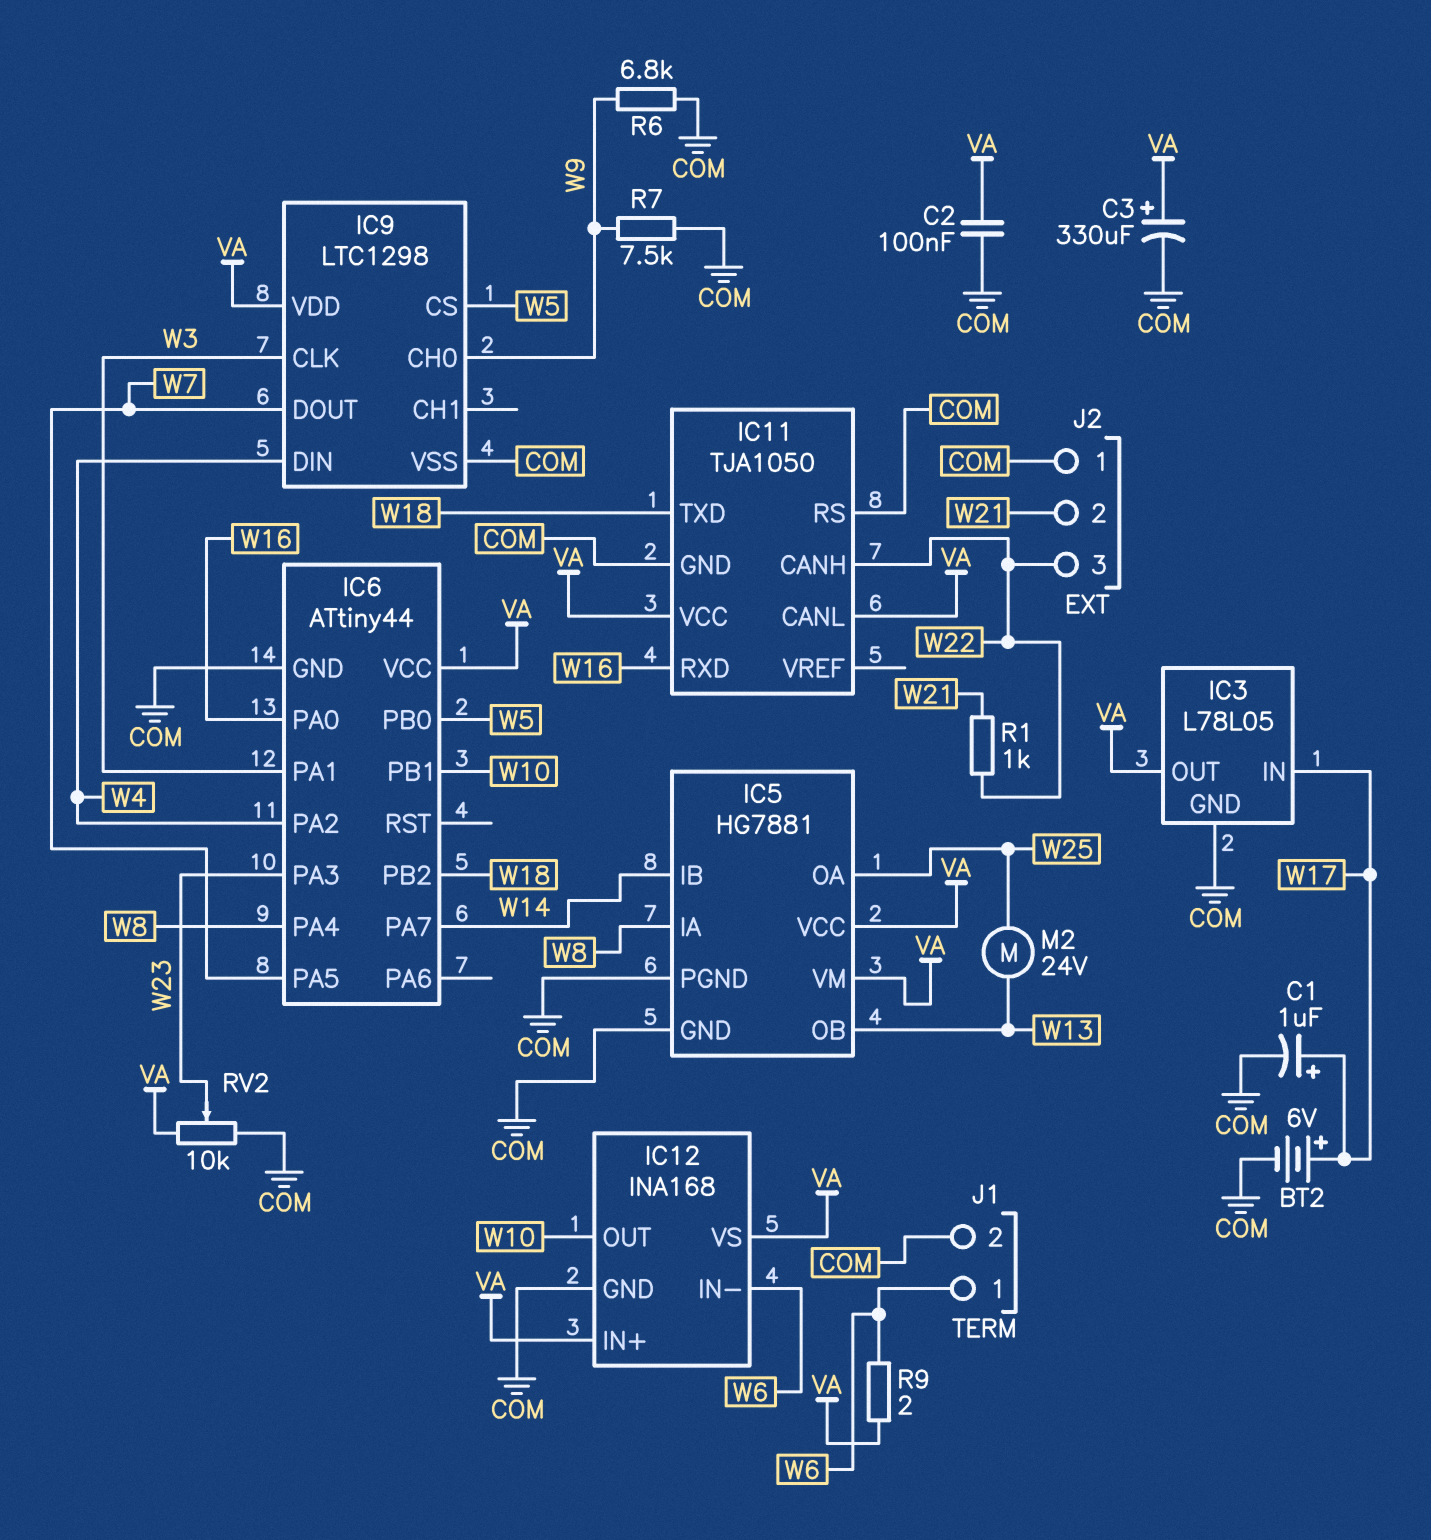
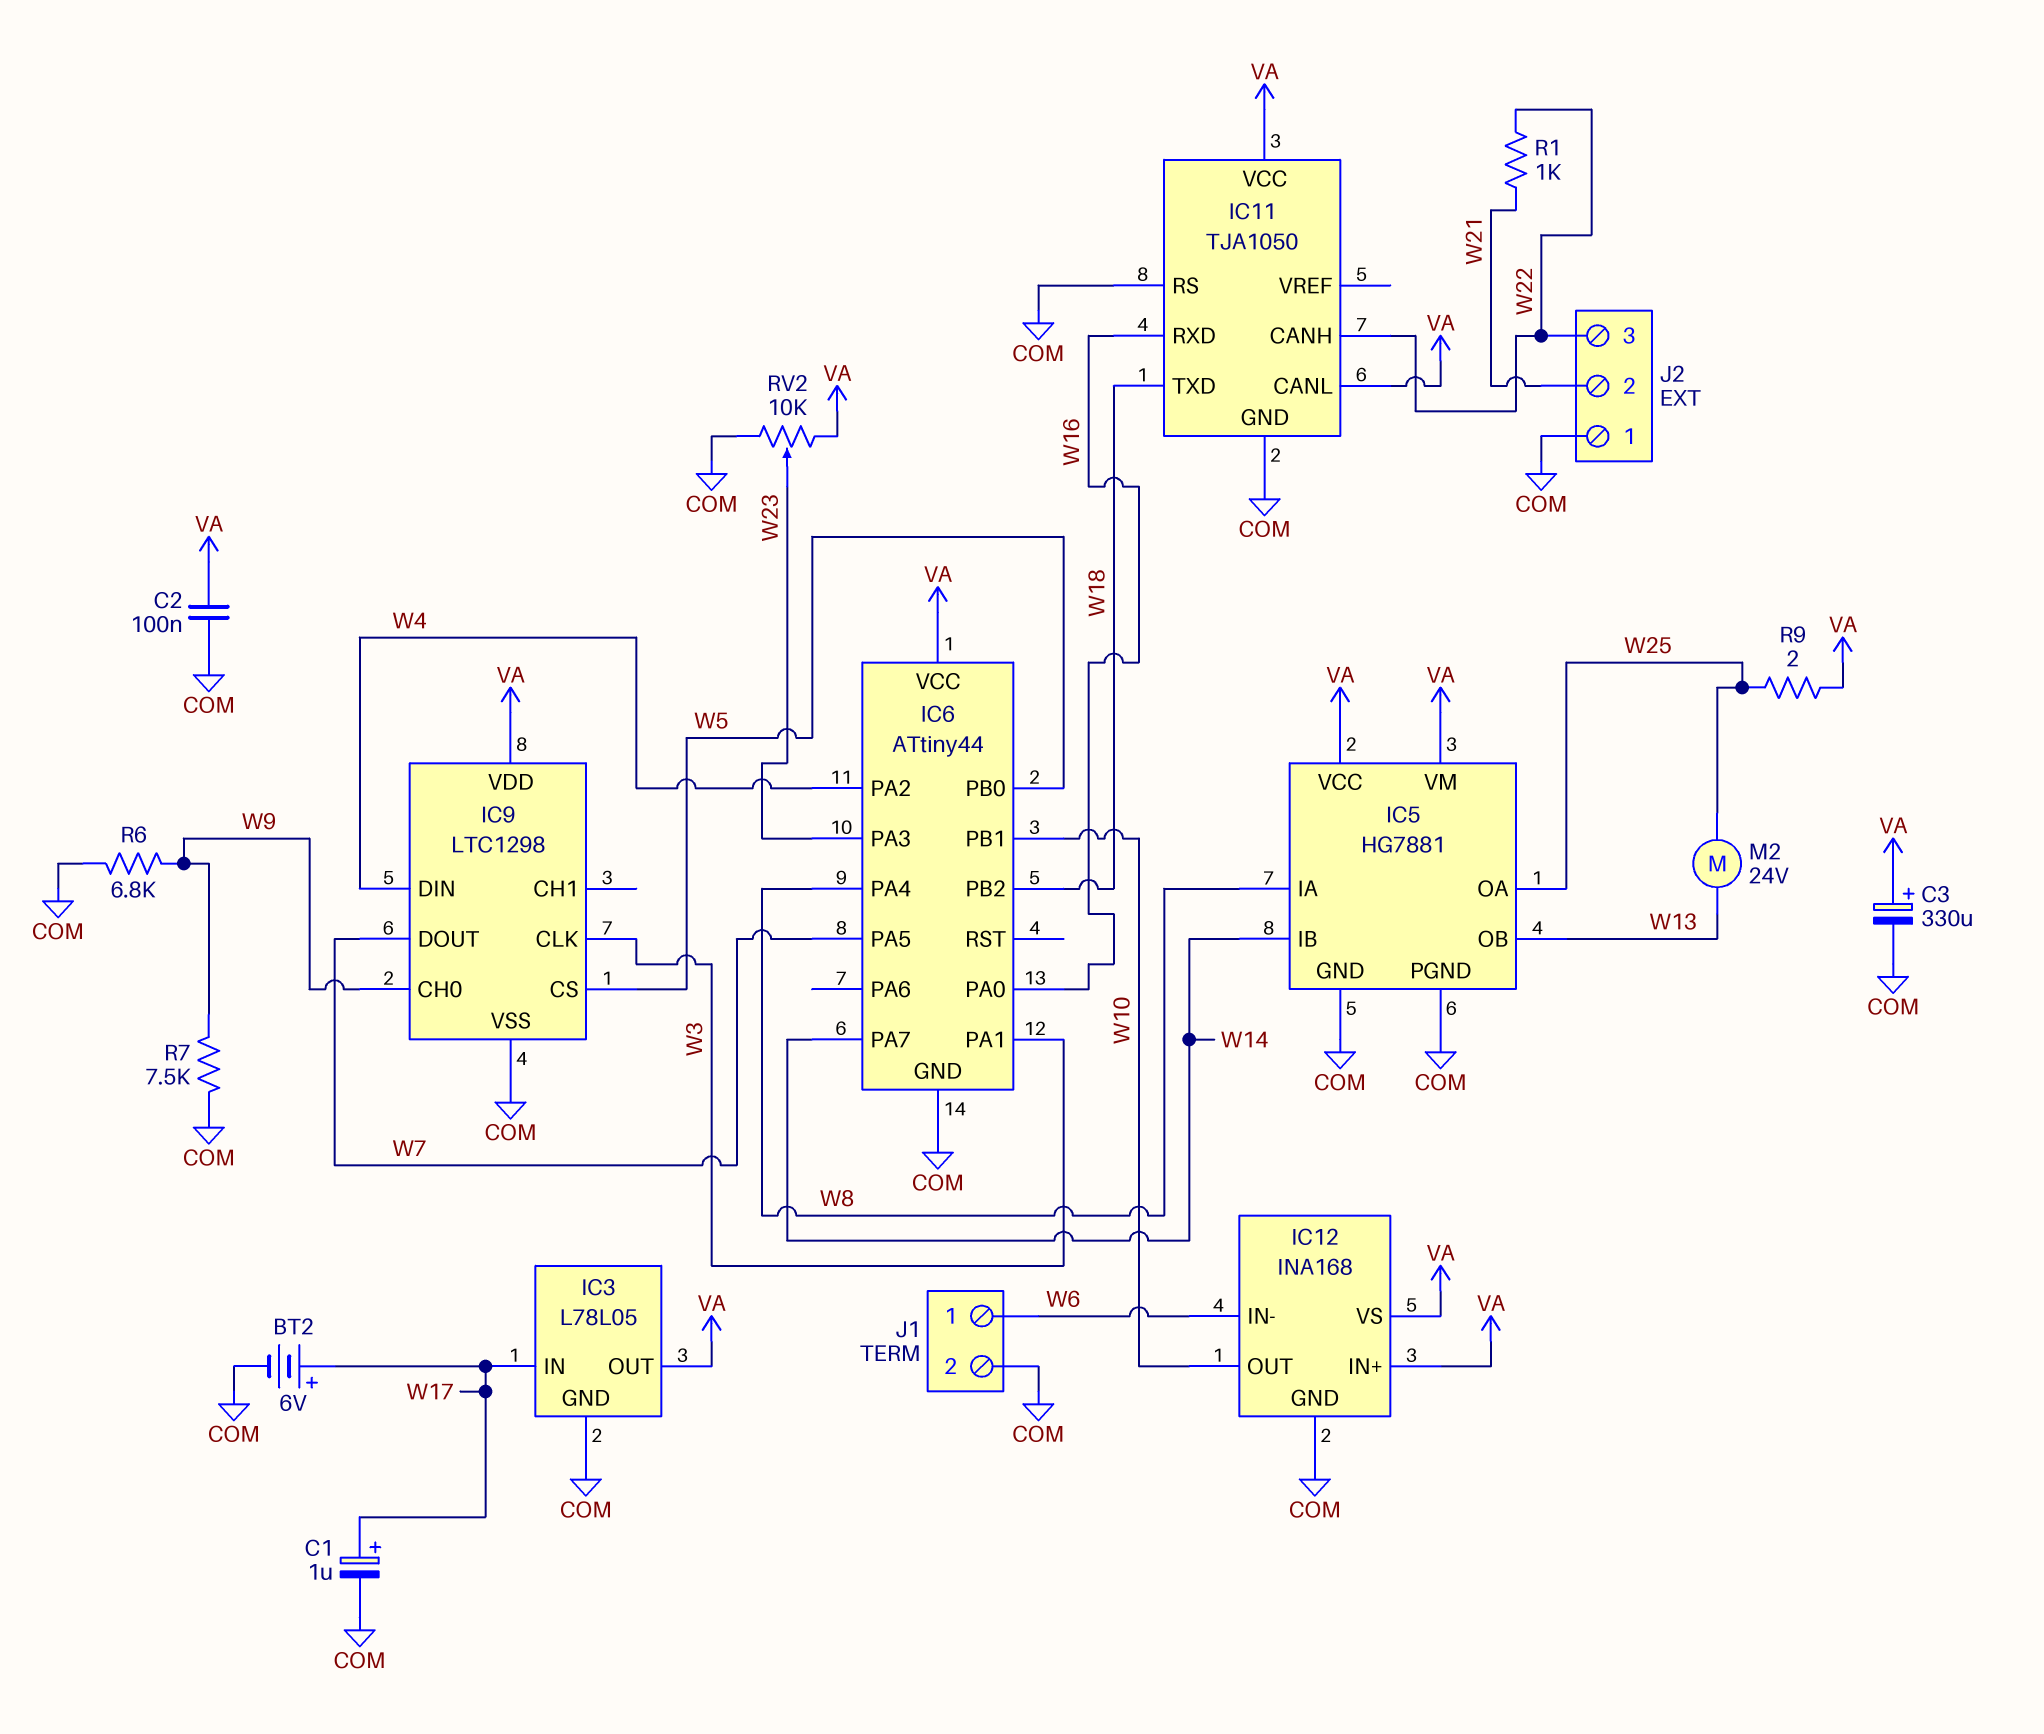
R9: 2 (VA, W6) -> 2 (VA, W25)

